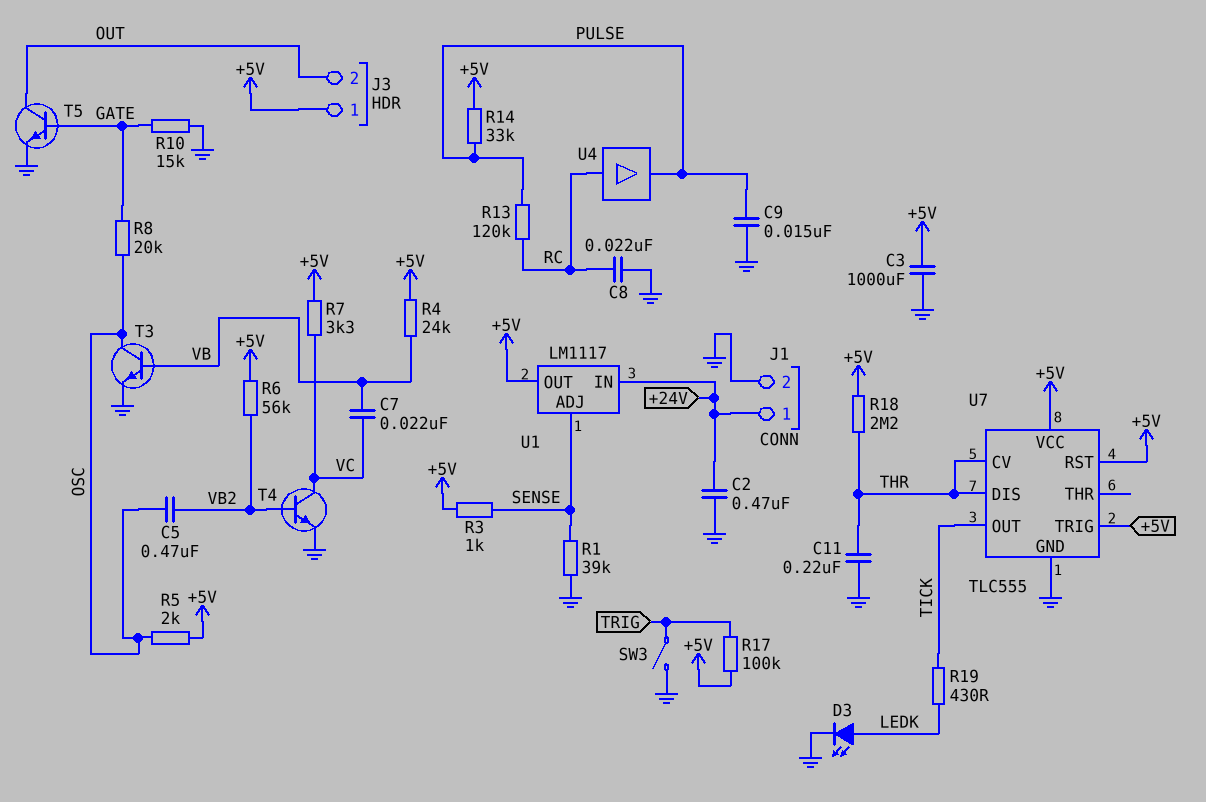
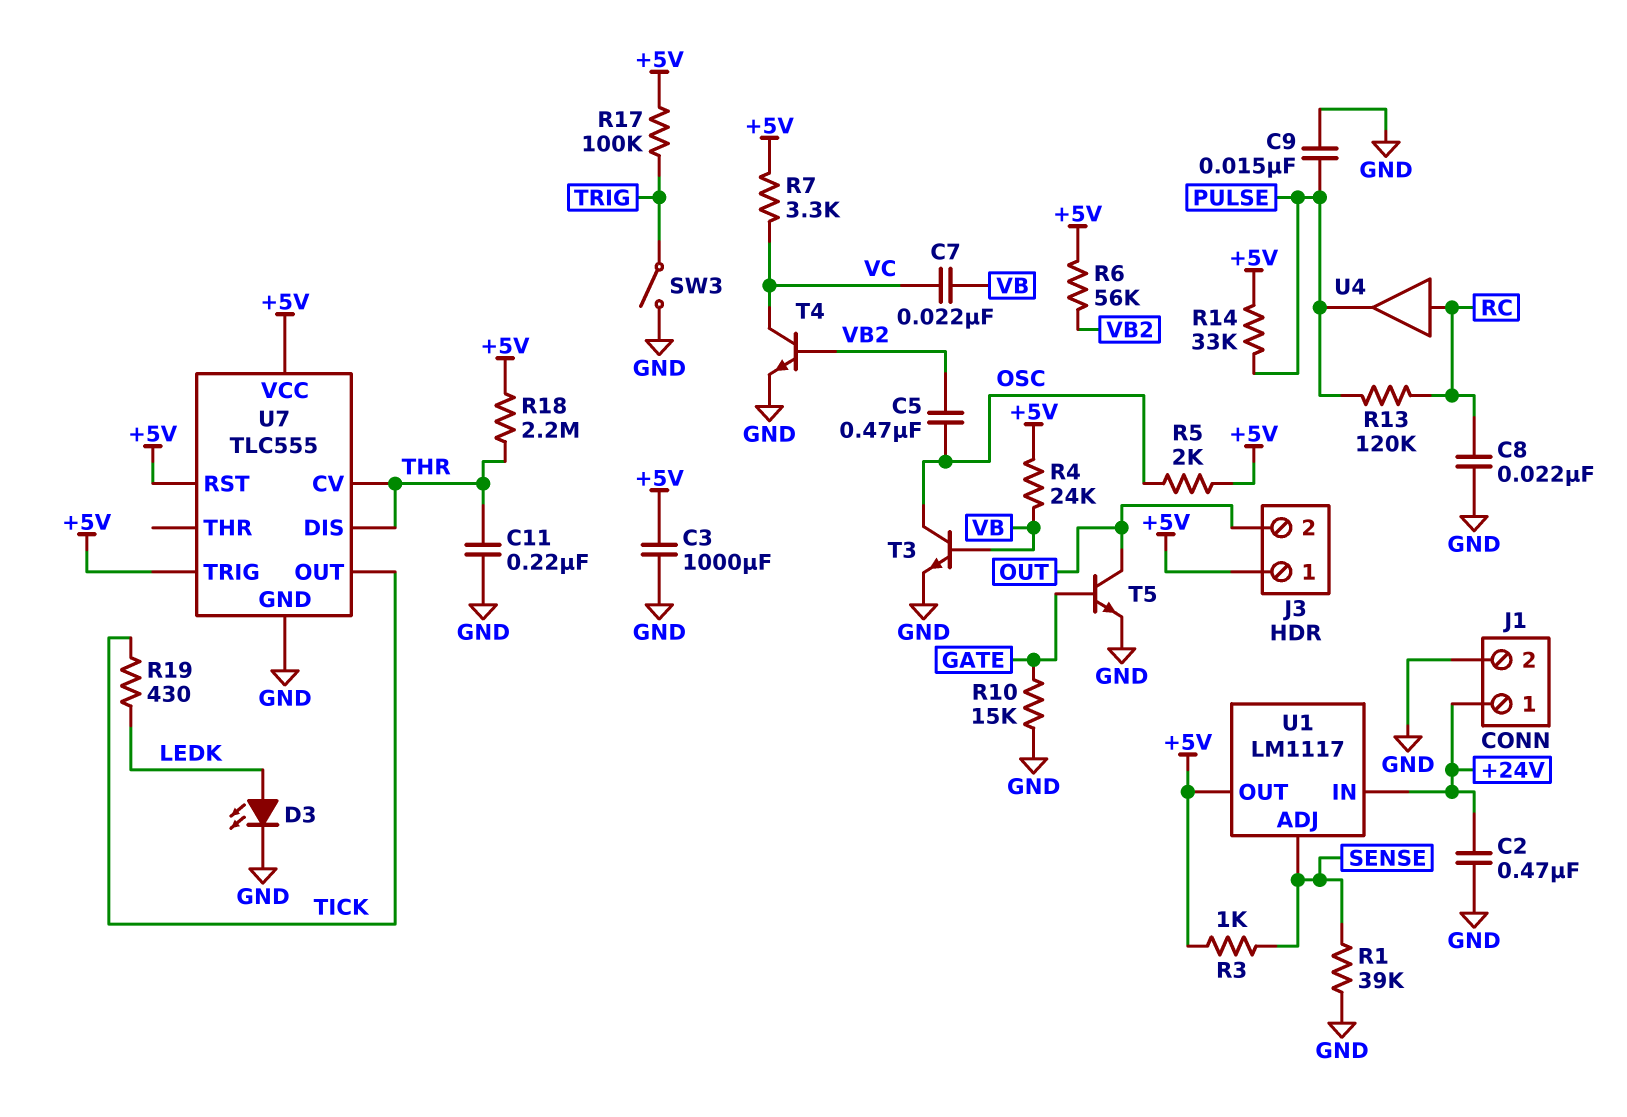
R8: 20k (GATE, OSC) -> none

